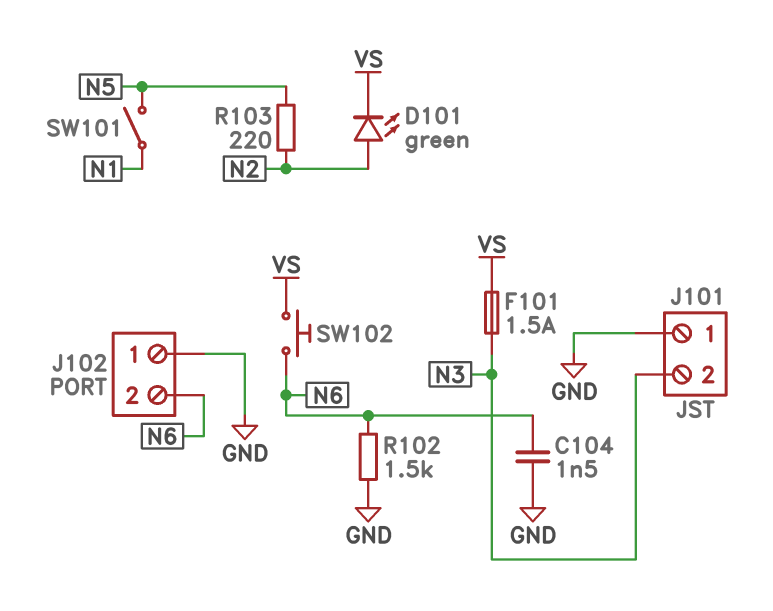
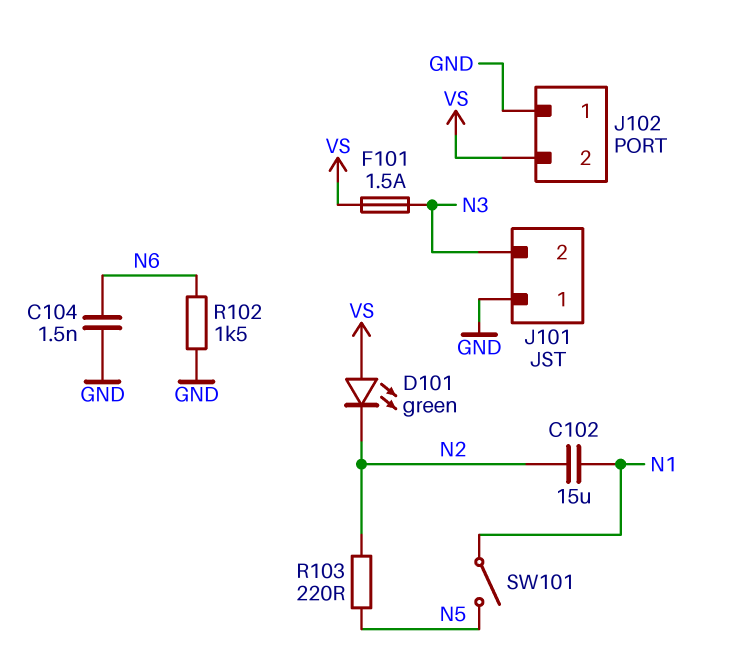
C102: none -> 15uF (N1, N2)
D101: LED green (A N2, K VS) -> LED green (A VS, K N2)
J102 pin 2: N6 -> VS
SW102: button (N6, VS) -> none

